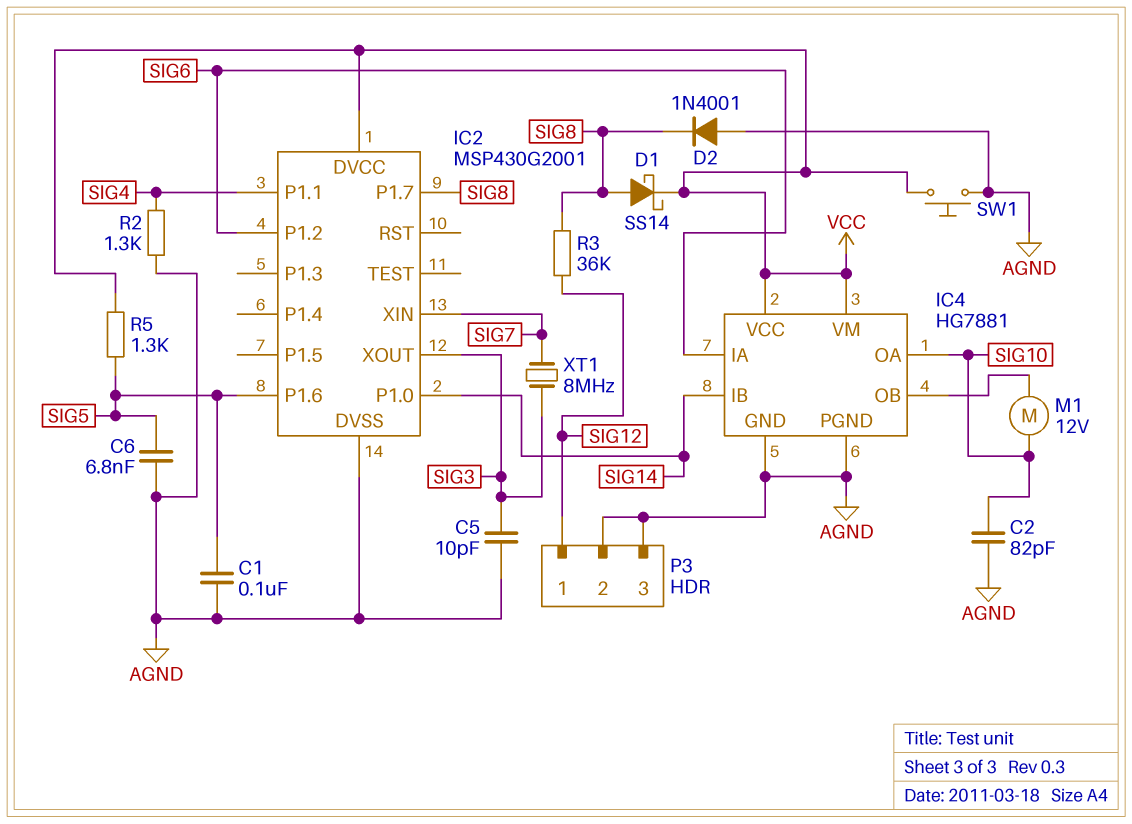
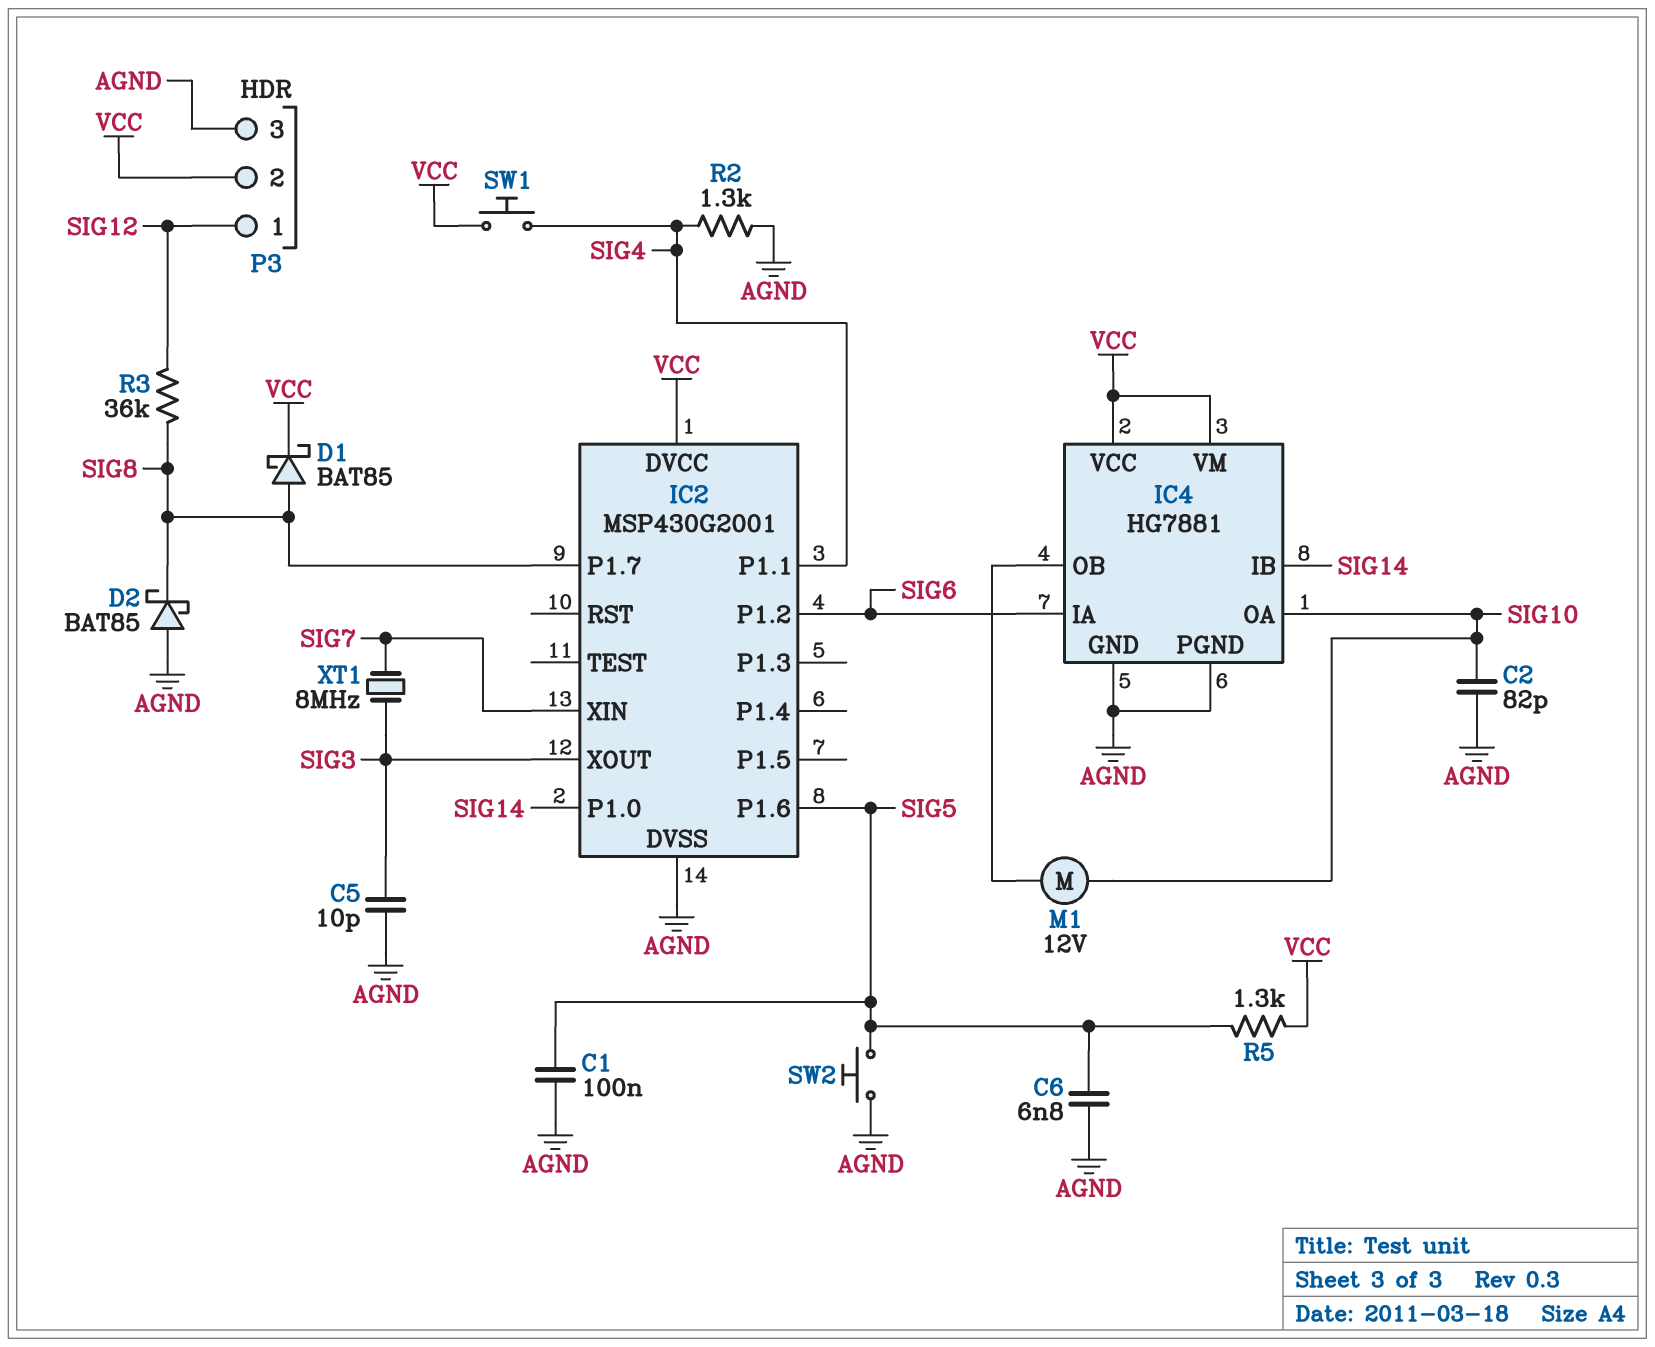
D1: schottky SS14 (A SIG8, K VCC) -> schottky BAT85 (A SIG8, K VCC)
D2: diode 1N4001 (A AGND, K SIG8) -> schottky BAT85 (A AGND, K SIG8)
P3 pin 2: AGND -> VCC
SW1: button (AGND, VCC) -> button (SIG4, VCC)
SW2: none -> button (AGND, SIG5)

